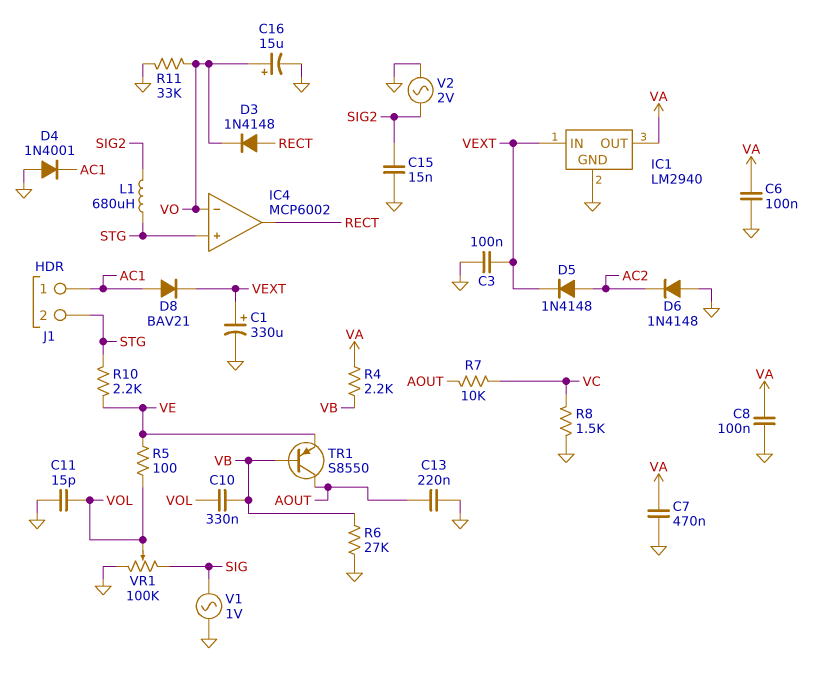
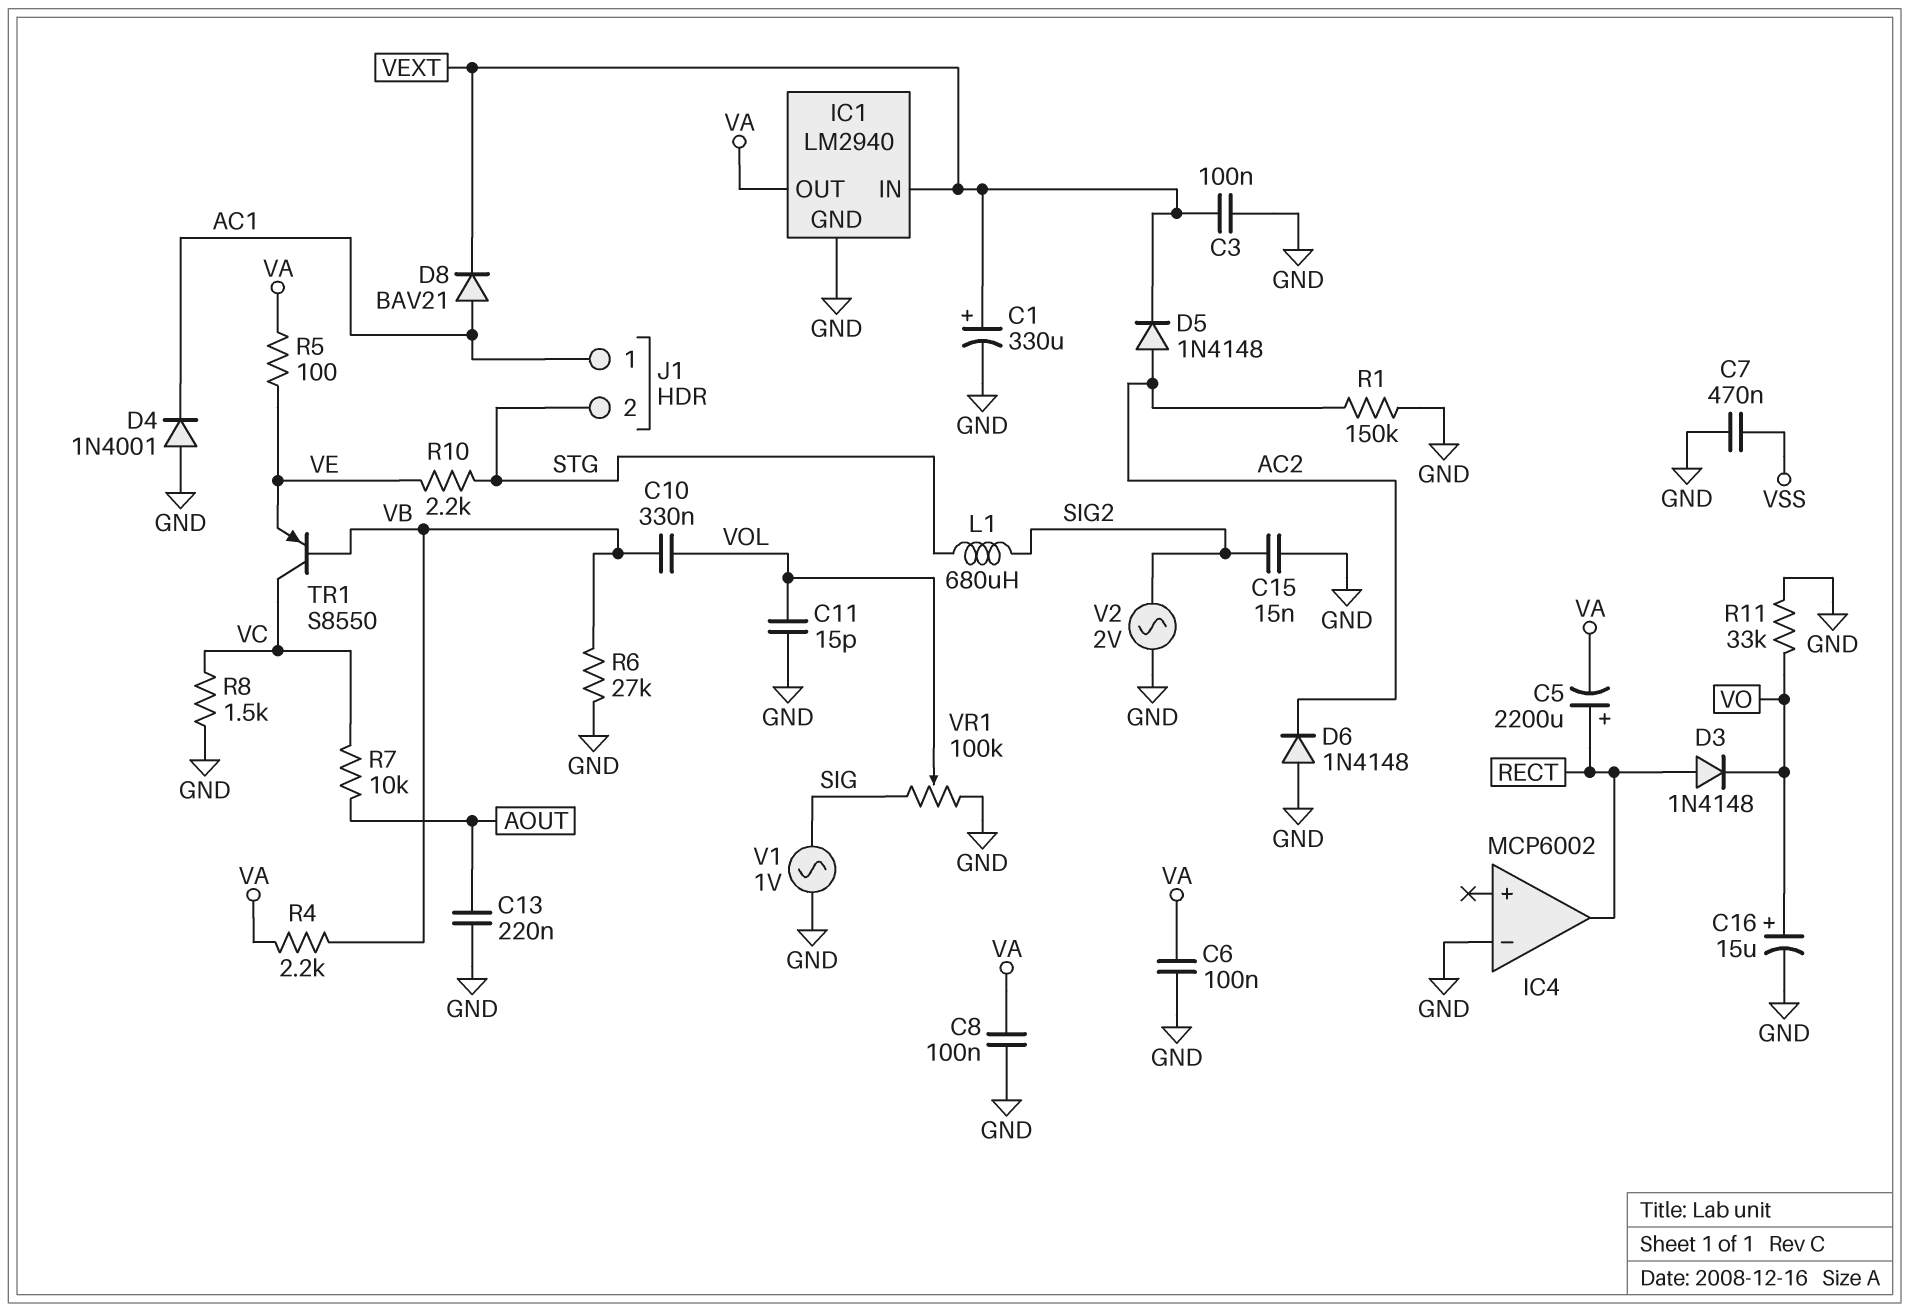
C5: none -> 2200uF (plus RECT, minus VA)
C7: 470nF (GND, VA) -> 470nF (GND, VSS)
IC4 pin in+: STG -> none
IC4 pin in-: VO -> GND
R1: none -> 150k (AC2, GND)
R5: 100 (VE, VOL) -> 100 (VA, VE)
TR1: PNP S8550 (B VB, C AOUT, E VE) -> PNP S8550 (B VB, C VC, E VE)

